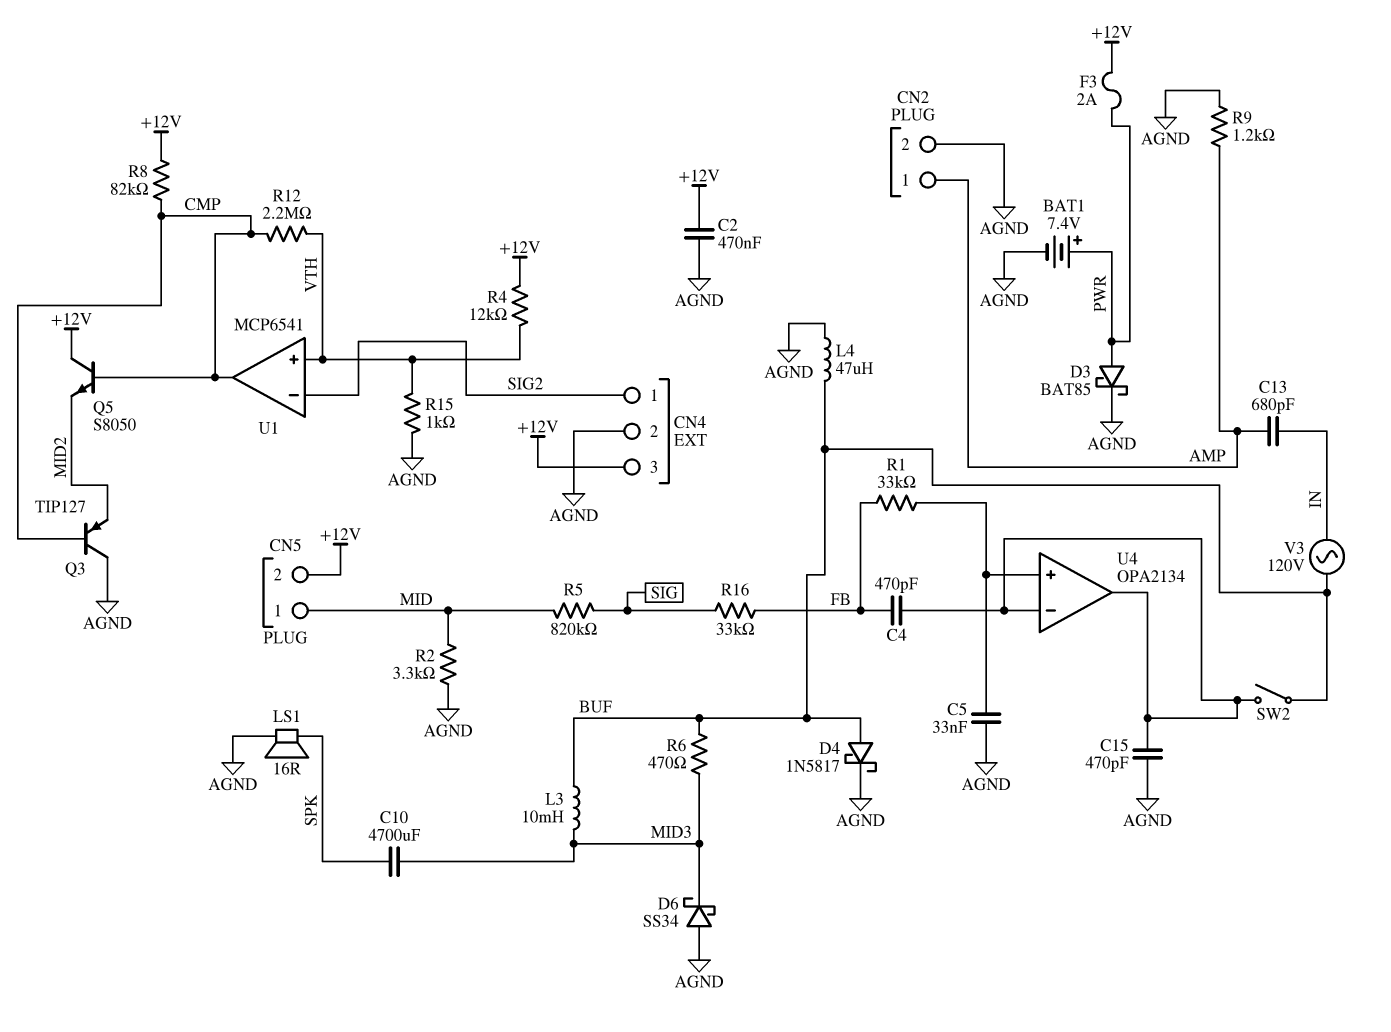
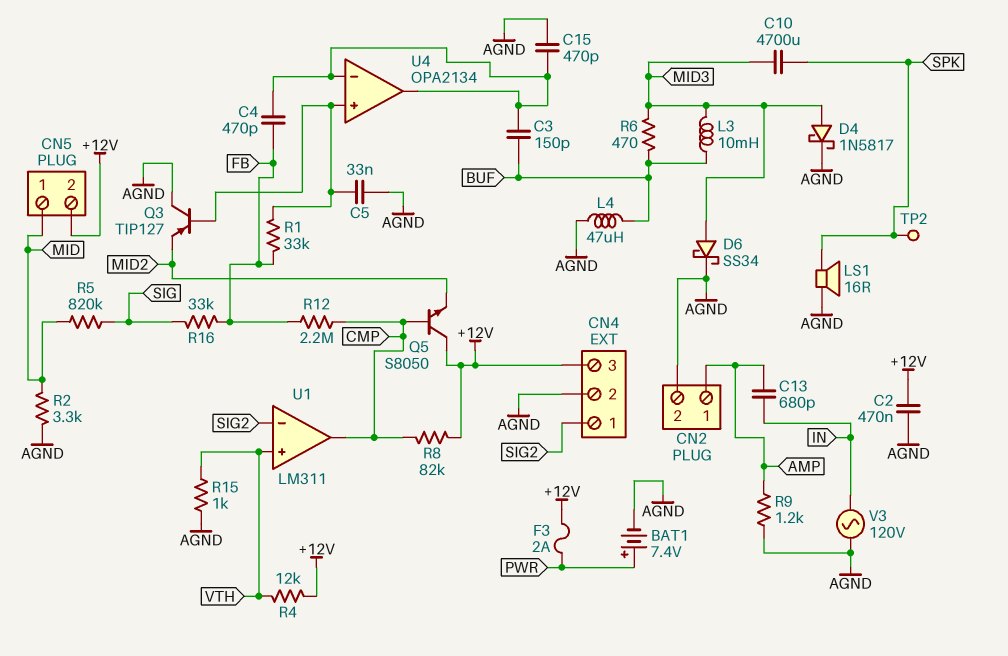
C3: none -> 150pF (BUF, U4/in-)
D3: schottky BAT85 (A PWR, K AGND) -> none
D4: schottky 1N5817 (A BUF, K AGND) -> schottky 1N5817 (A MID3, K AGND)
D6: schottky SS34 (A AGND, K MID3) -> schottky SS34 (A MID3, K AGND)
Q3: PNP TIP127 (B CMP, C AGND, E MID2) -> PNP TIP127 (B U4/in+, C AGND, E MID2)
R12: 2.2M (CMP, VTH) -> 2.2M (CMP, FB)
SW2: switch (BUF, U4/in-) -> none
TP2: none -> test point (SPK)
U1: MCP6541 -> LM311
V3: AC 120V (BUF, IN) -> AC 120V (AGND, IN)

